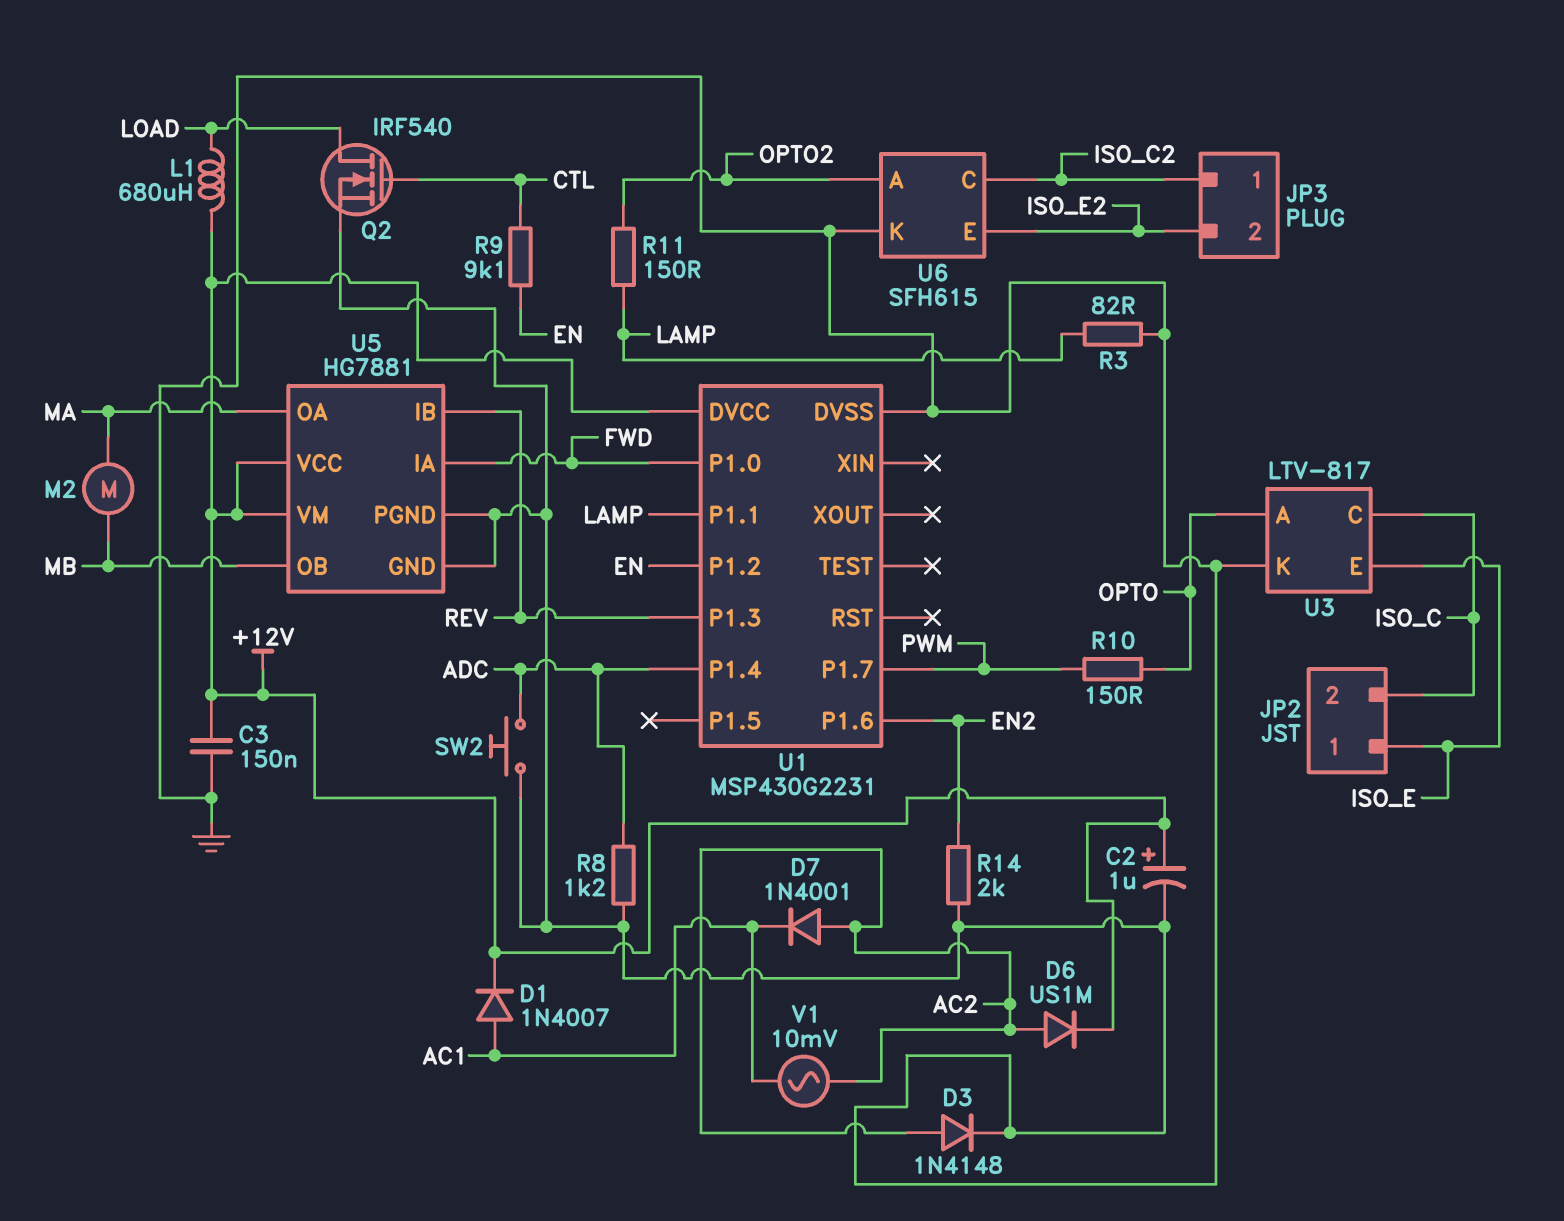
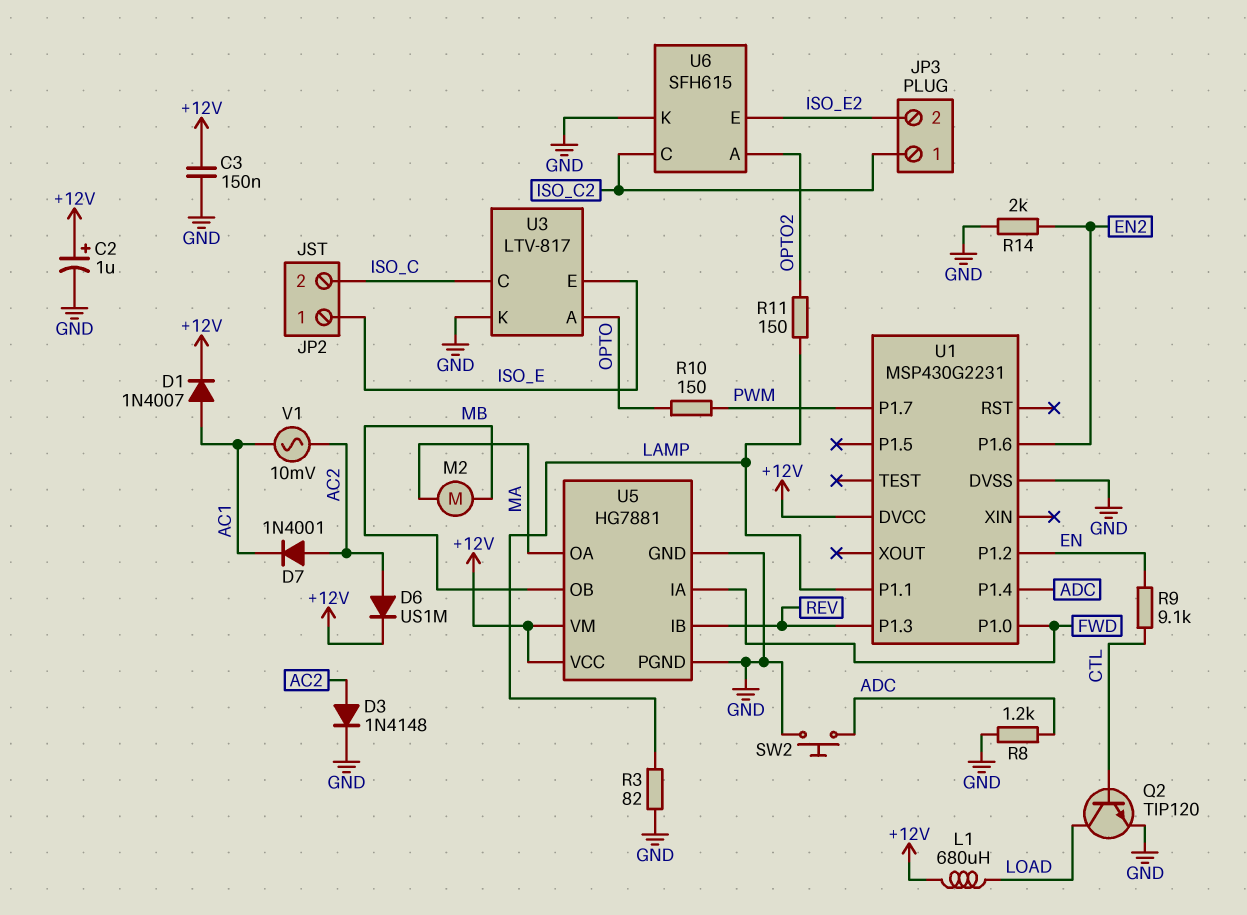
Q2: NMOS IRF540 (G CTL, D LOAD, S GND) -> NPN TIP120 (B CTL, C LOAD, E GND)

